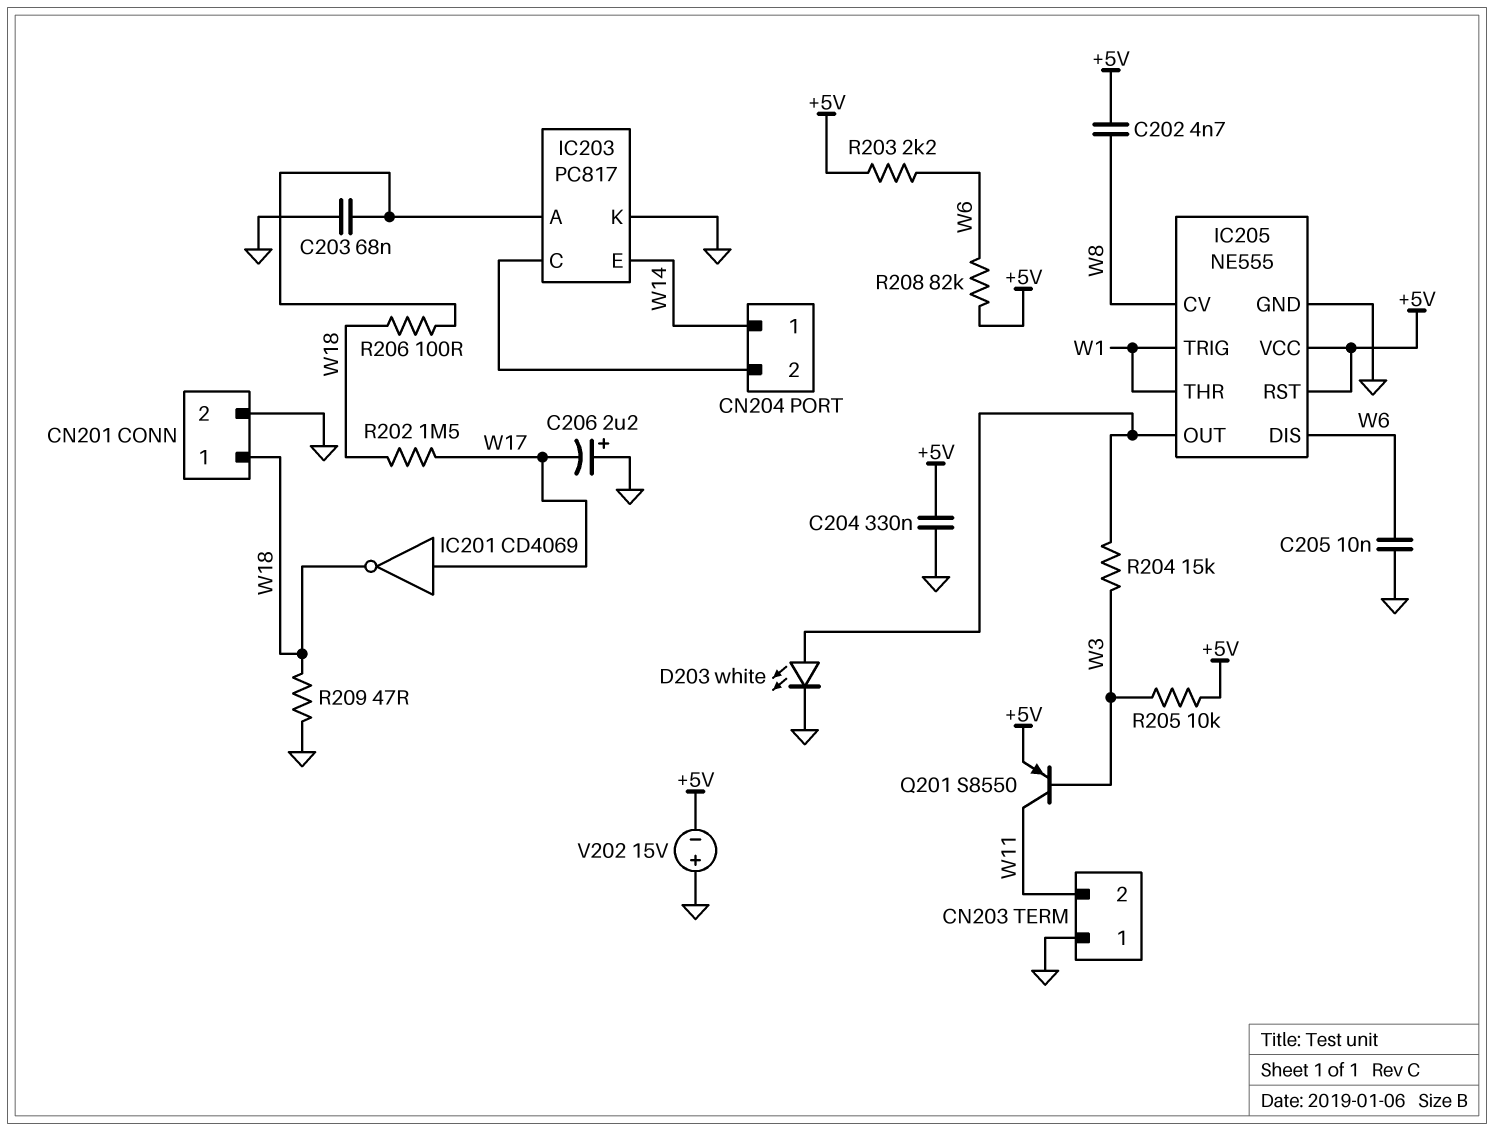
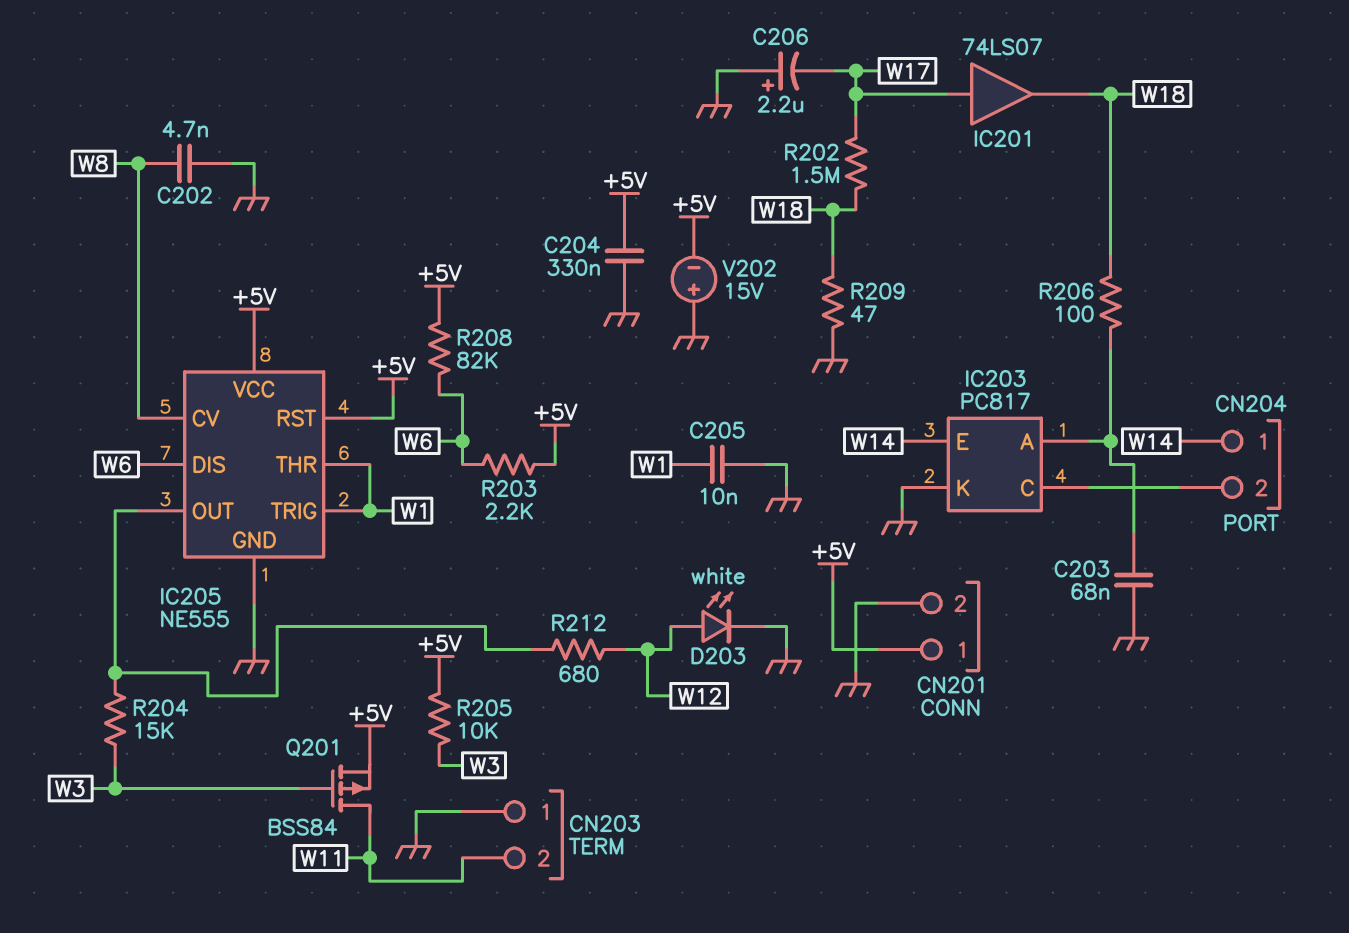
C202: 4.7nF (+5V, W8) -> 4.7nF (GND, W8)
C205: 10nF (GND, W6) -> 10nF (GND, W1)
CN201 pin 1: W18 -> +5V
D203: LED white (A IC205/OUT, K GND) -> LED white (A W12, K GND)
IC201: NOT CD4069 (in W17, out W18) -> buffer 74LS07 (in W17, out W18)
Q201: PNP S8550 (B W3, C W11, E +5V) -> PMOS BSS84 (G W3, D W11, S +5V)
R212: none -> 680 (IC205/OUT, W12)

